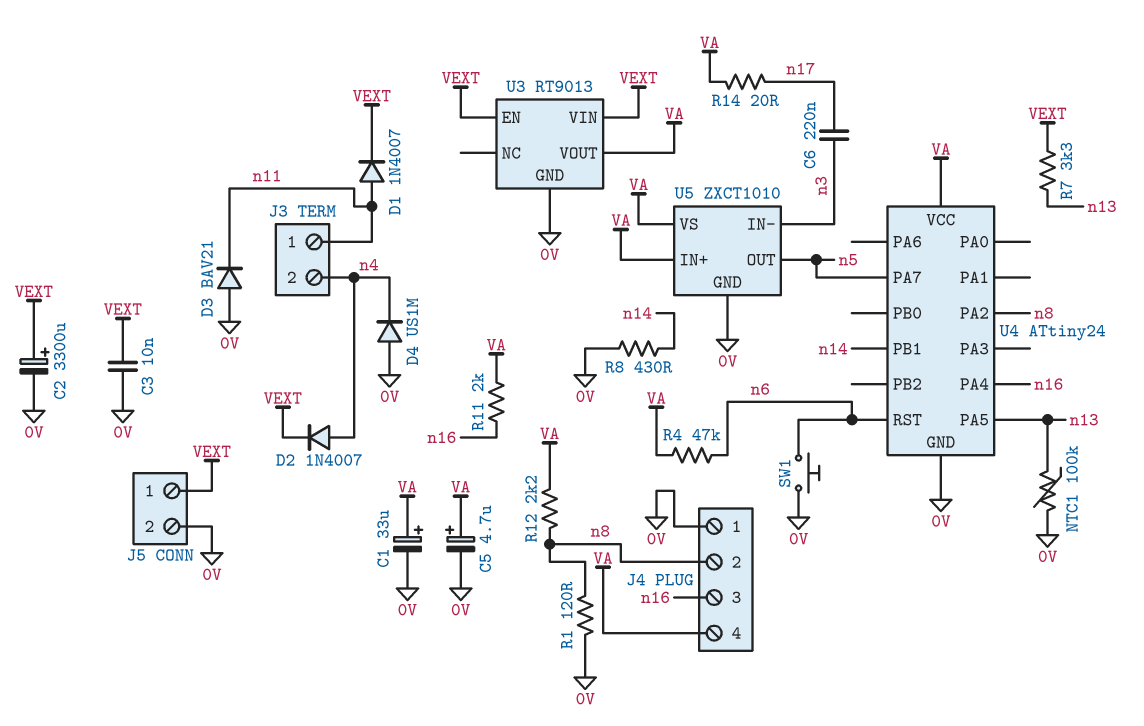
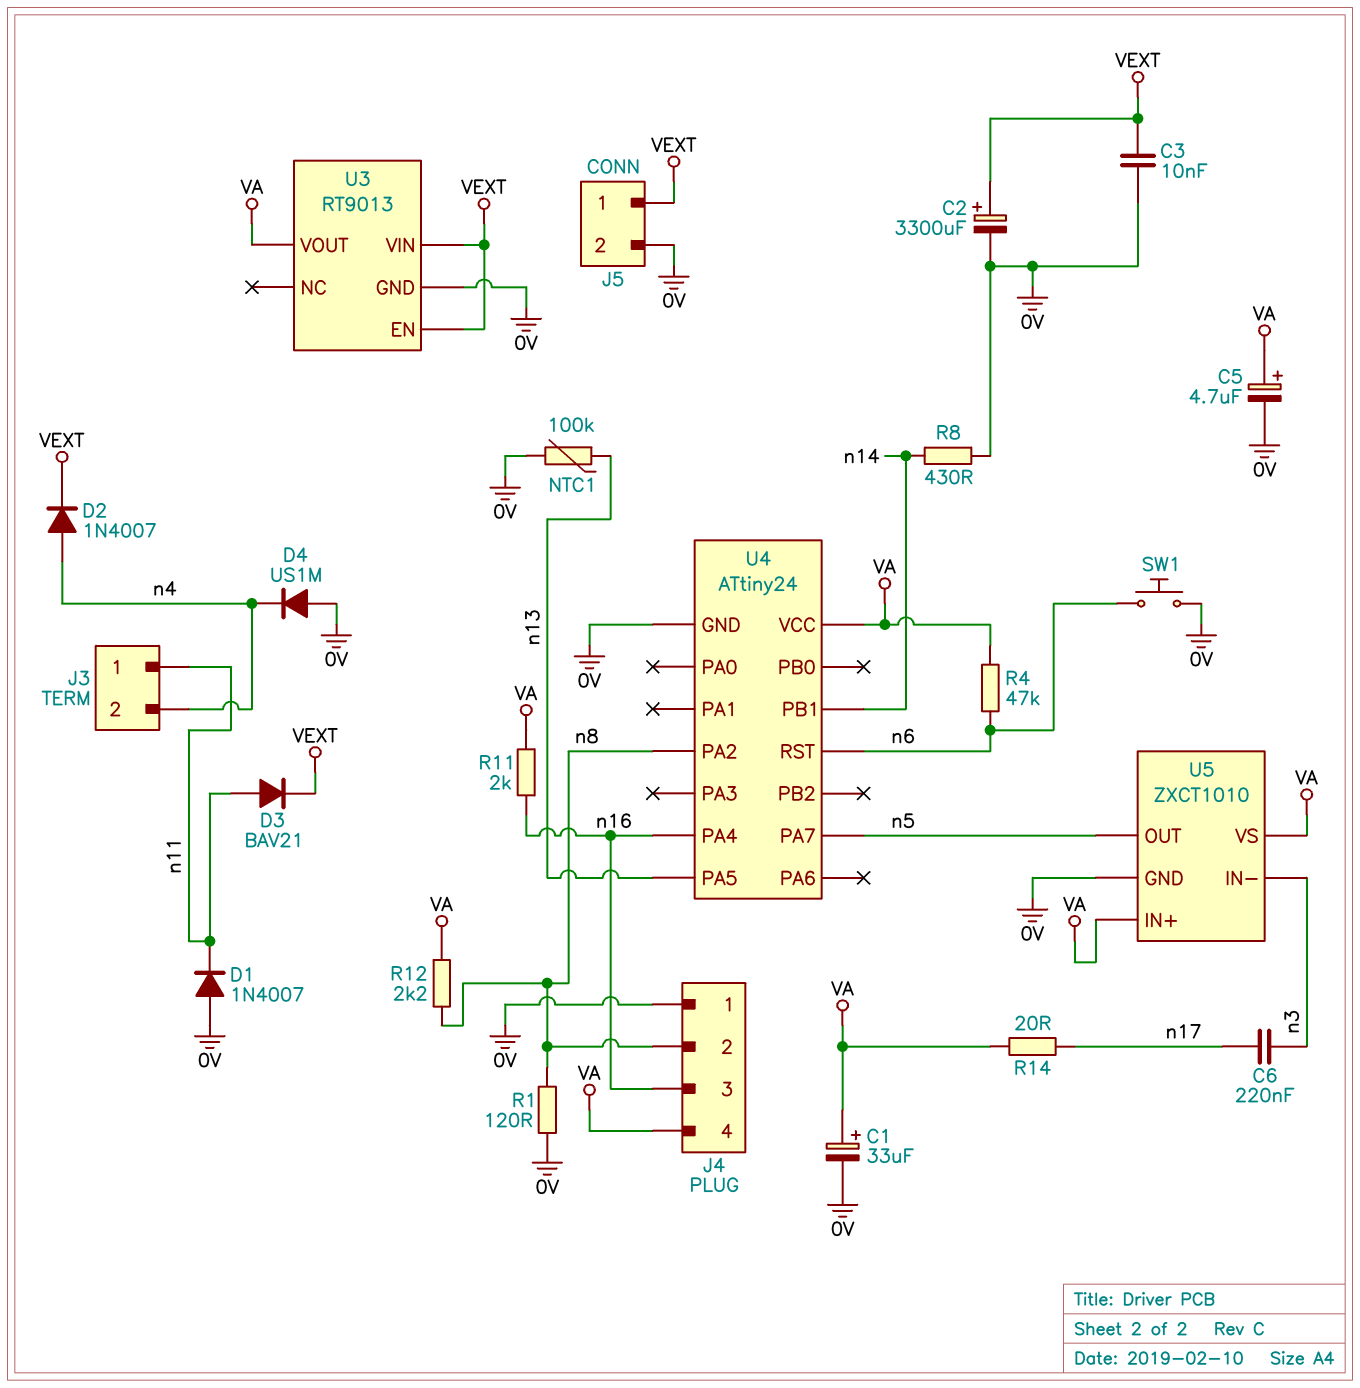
D1: diode 1N4007 (A n11, K VEXT) -> diode 1N4007 (A 0V, K n11)
D3: diode BAV21 (A 0V, K n11) -> diode BAV21 (A n11, K VEXT)
R7: 3.3k (VEXT, n13) -> none

